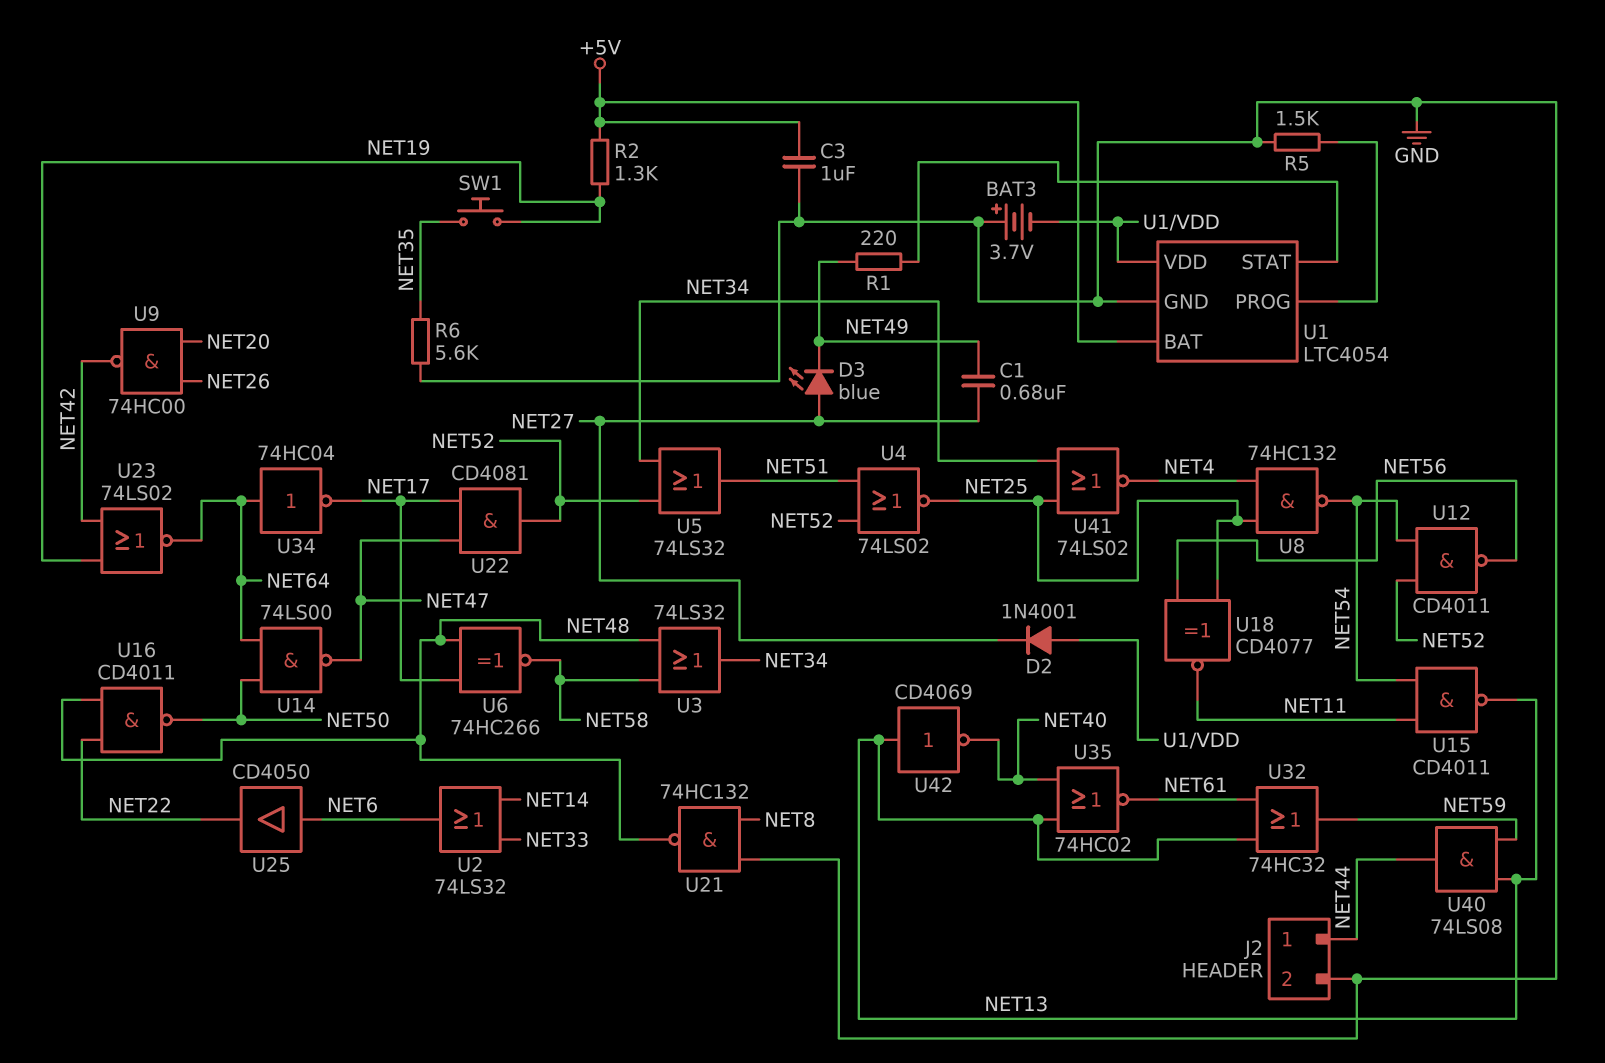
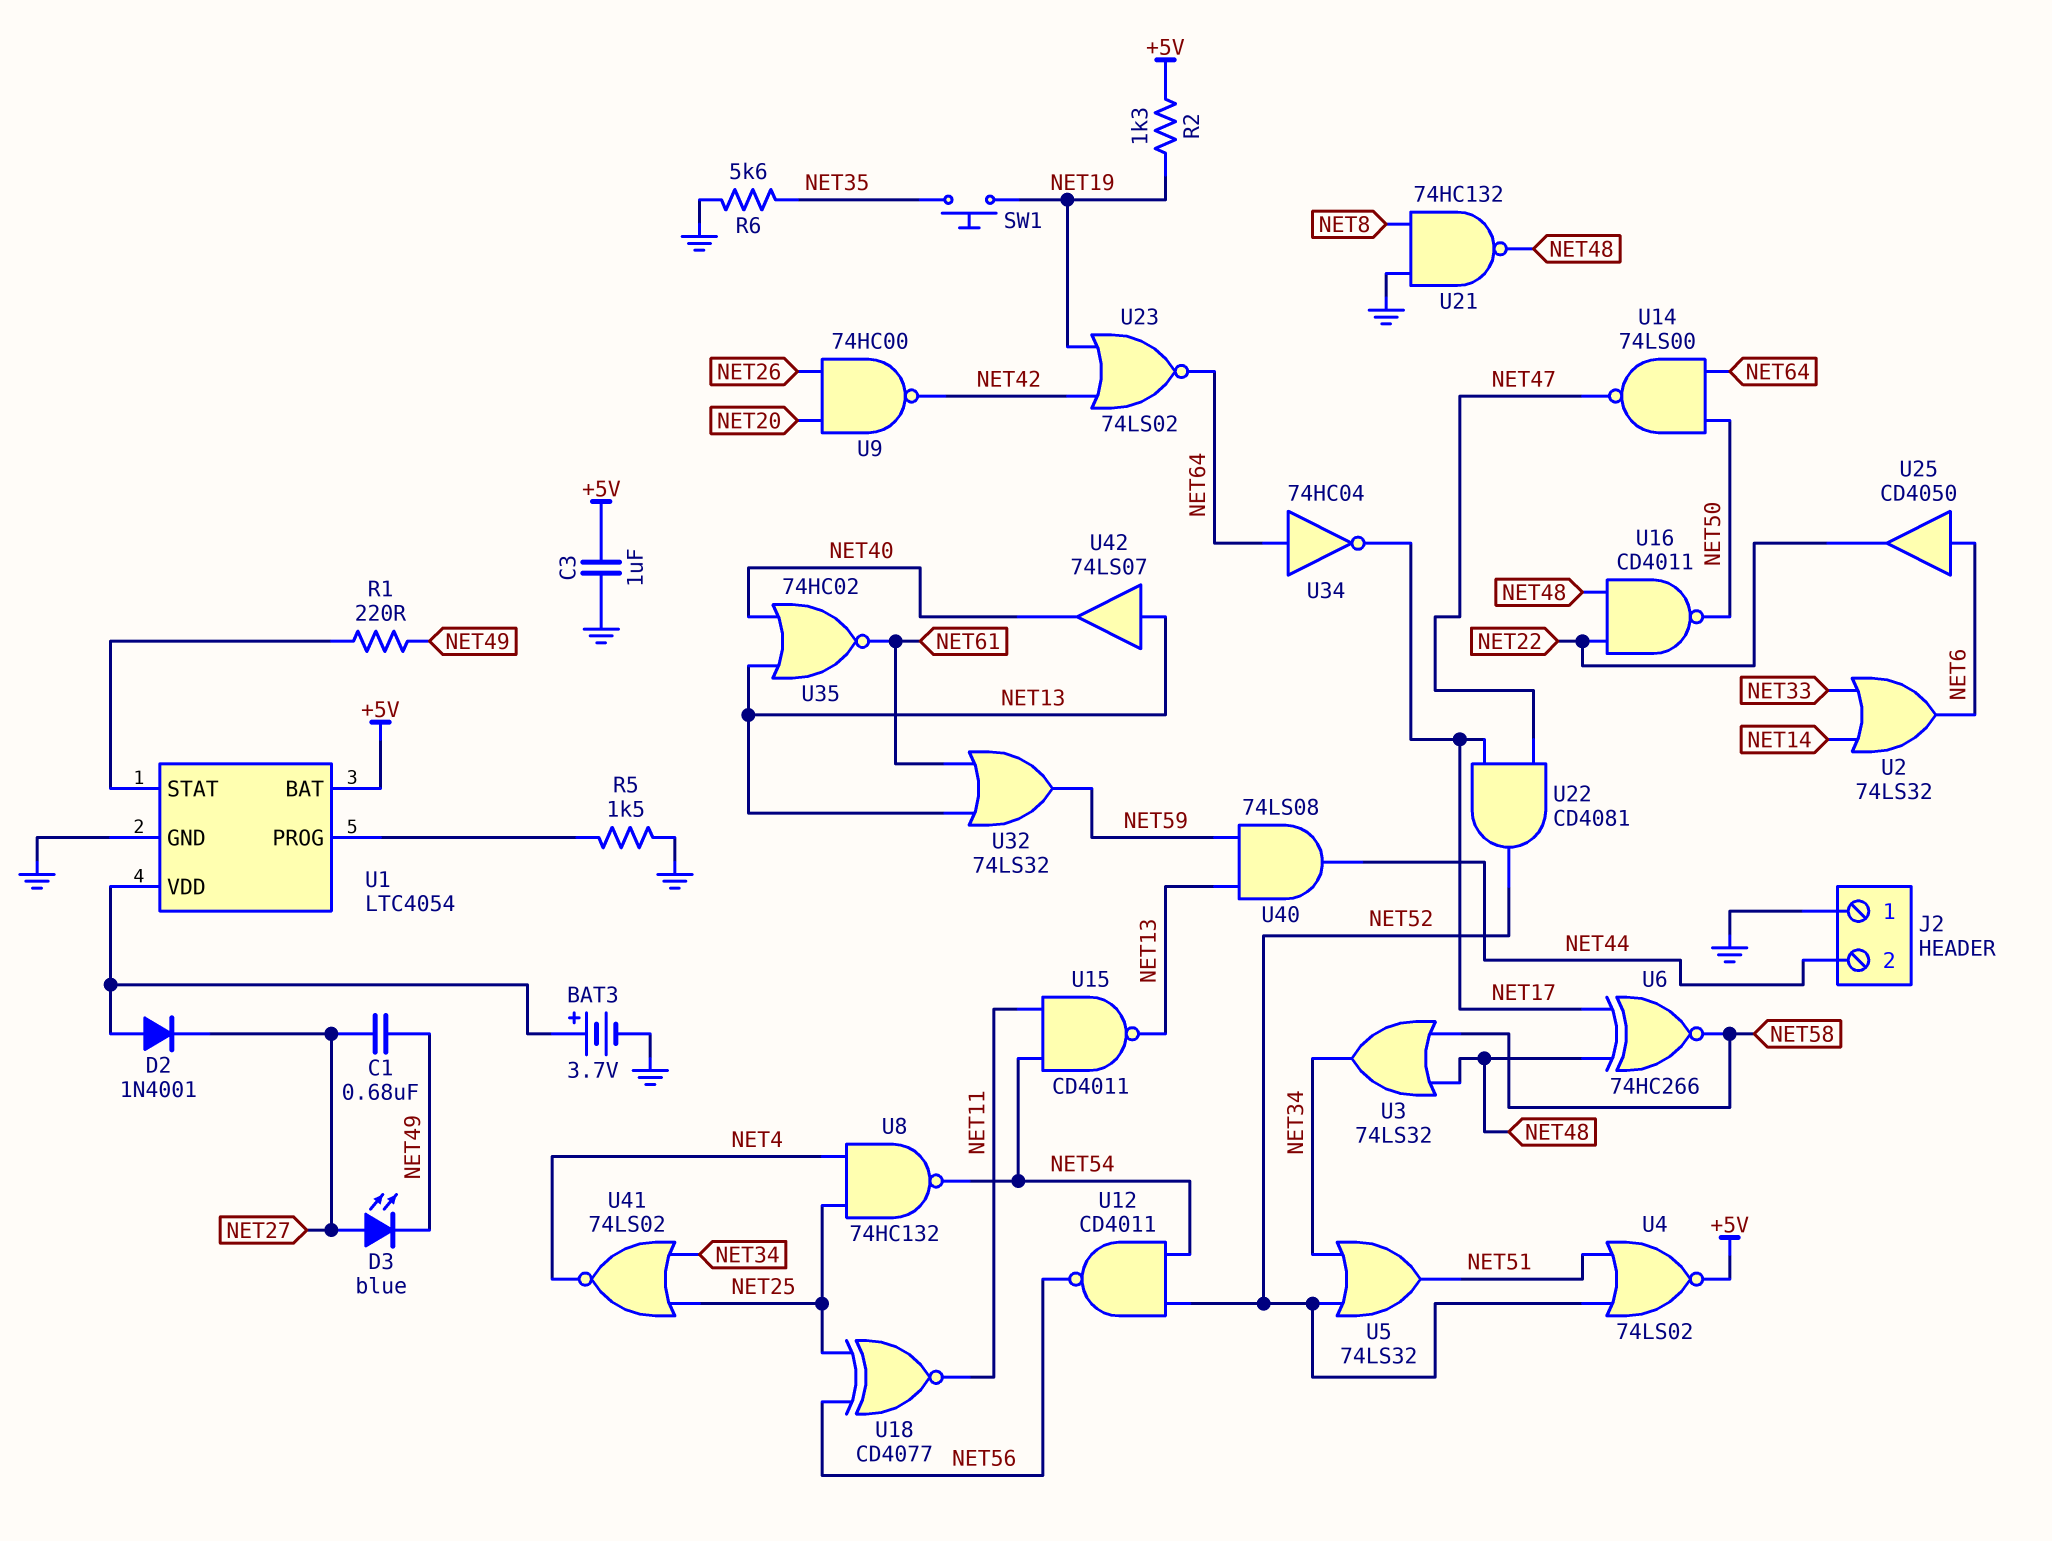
BAT3: 3.7V (plus GND, minus U1/VDD) -> 3.7V (plus U1/VDD, minus GND)
J2 pin 1: NET44 -> GND
J2 pin 2: GND -> NET44
U4: NOR 74LS02 (in NET51, in NET52, out NET25) -> NOR 74LS02 (in NET51, in NET52, out +5V)
U32: OR 74HC32 (in NET13, in NET61, out NET59) -> OR 74LS32 (in NET13, in NET61, out NET59)
U42: NOT CD4069 (in NET13, out NET40) -> buffer 74LS07 (in NET13, out NET40)

